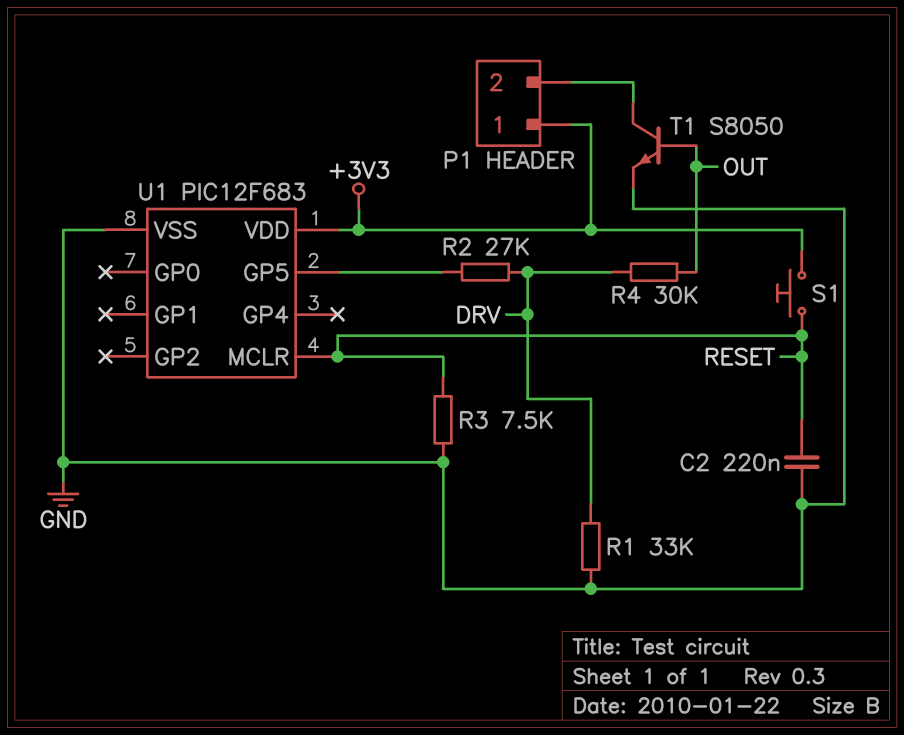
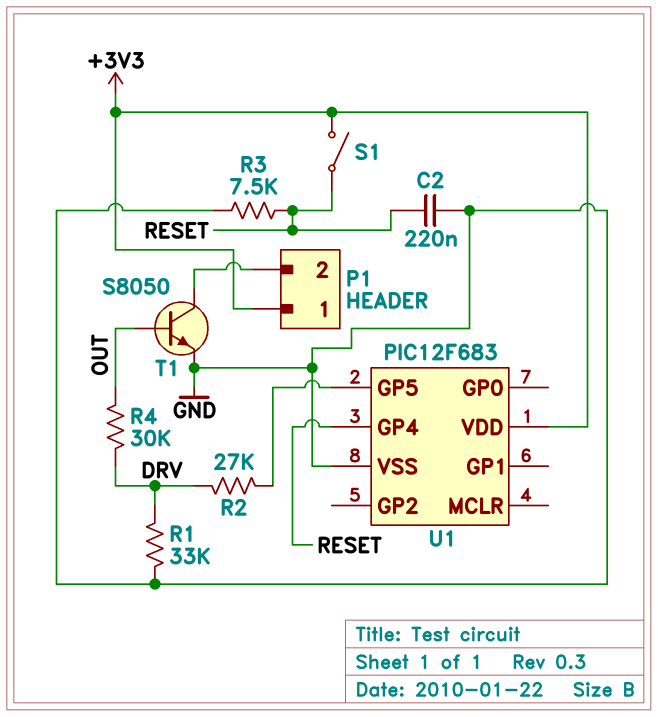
S1: button (+3V3, RESET) -> switch (+3V3, RESET)
U1 pin GP4: none -> RESET
U1 pin MCLR: RESET -> none

